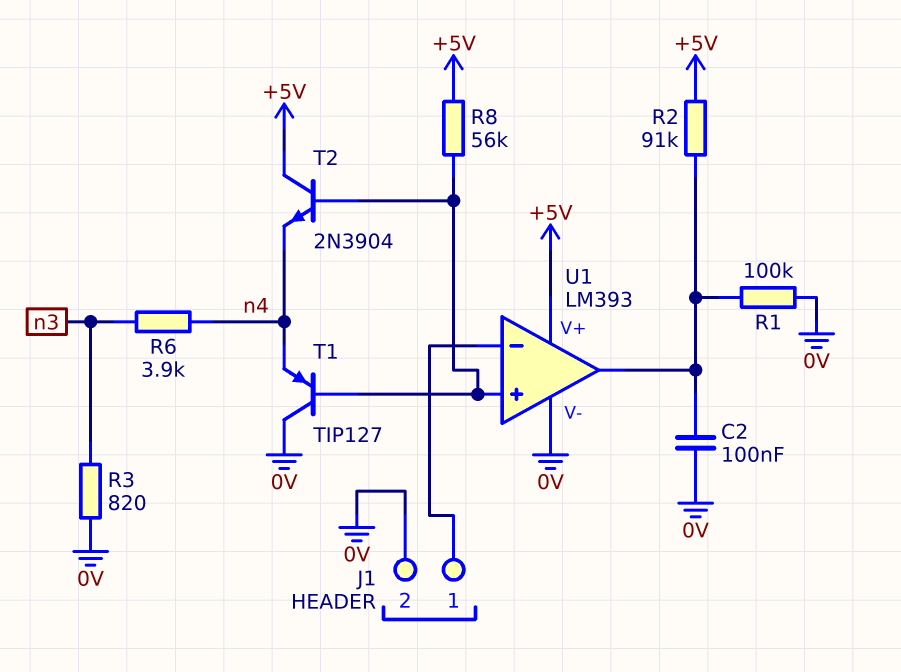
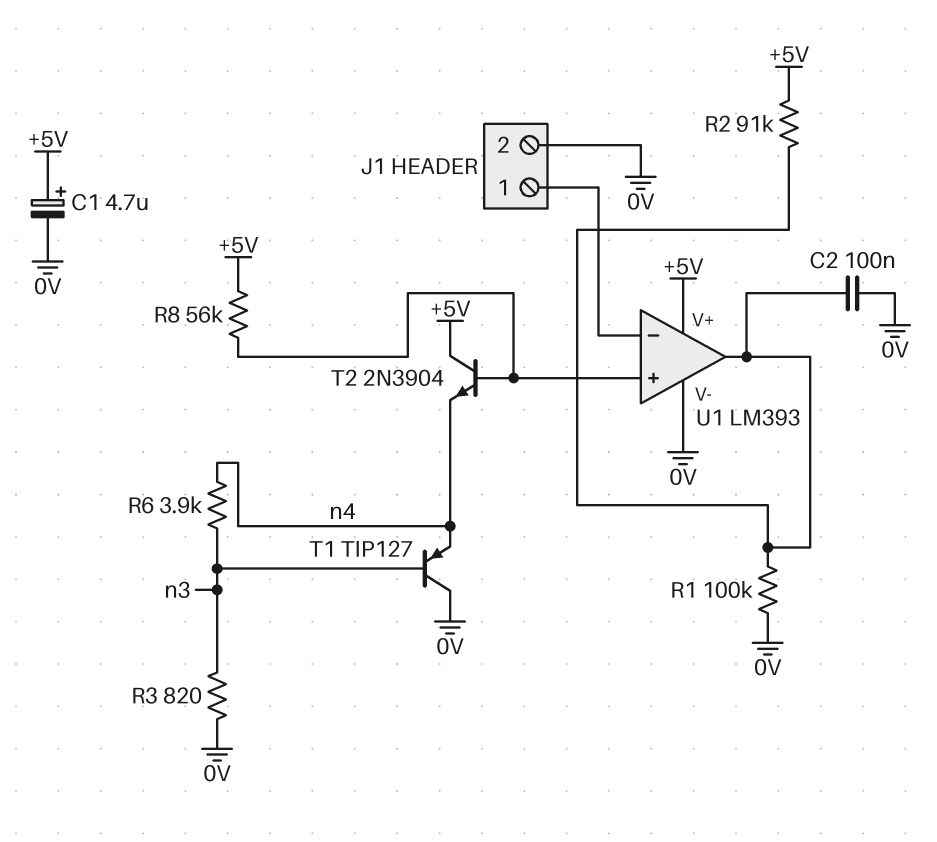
C1: none -> 4.7uF (plus +5V, minus 0V)
T1: PNP TIP127 (B U1/in+, C 0V, E n4) -> PNP TIP127 (B n3, C 0V, E n4)

